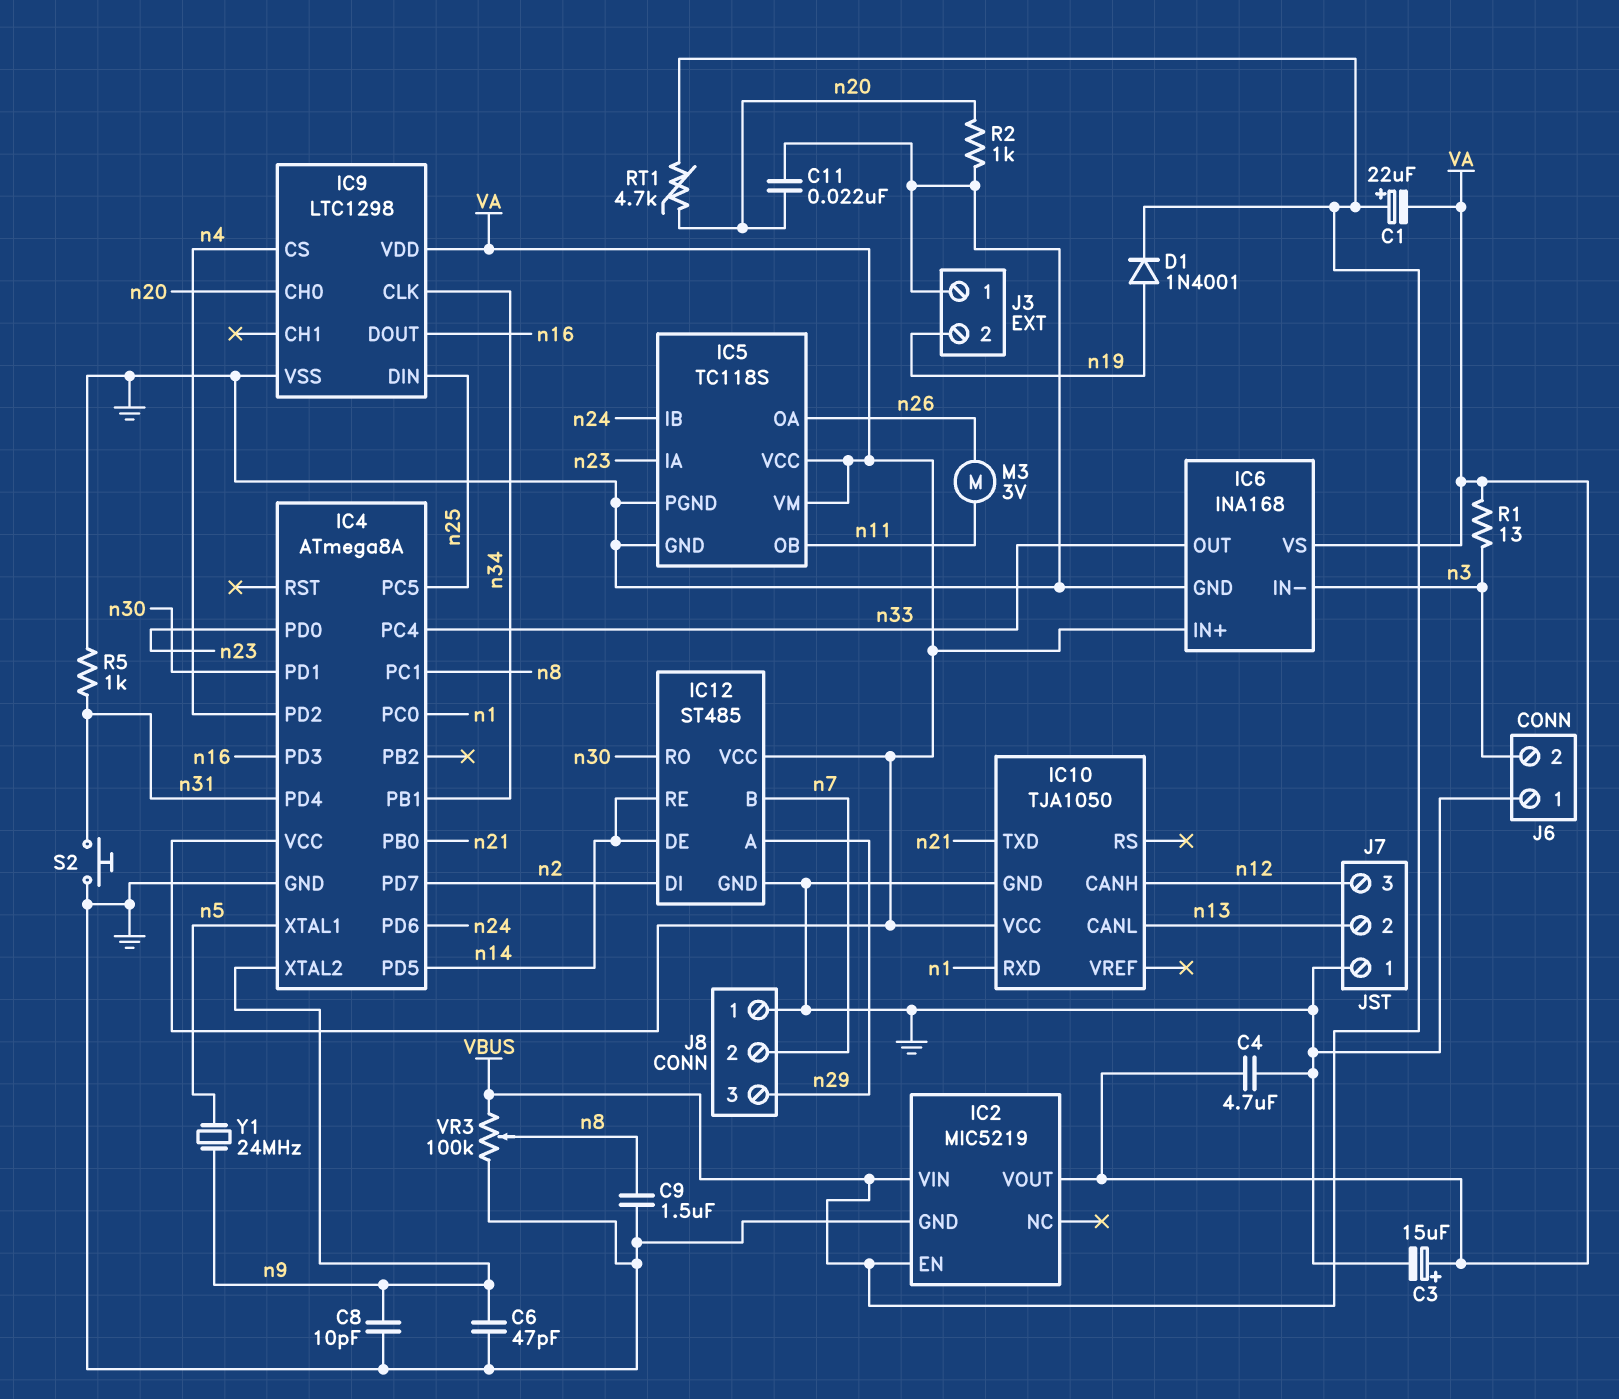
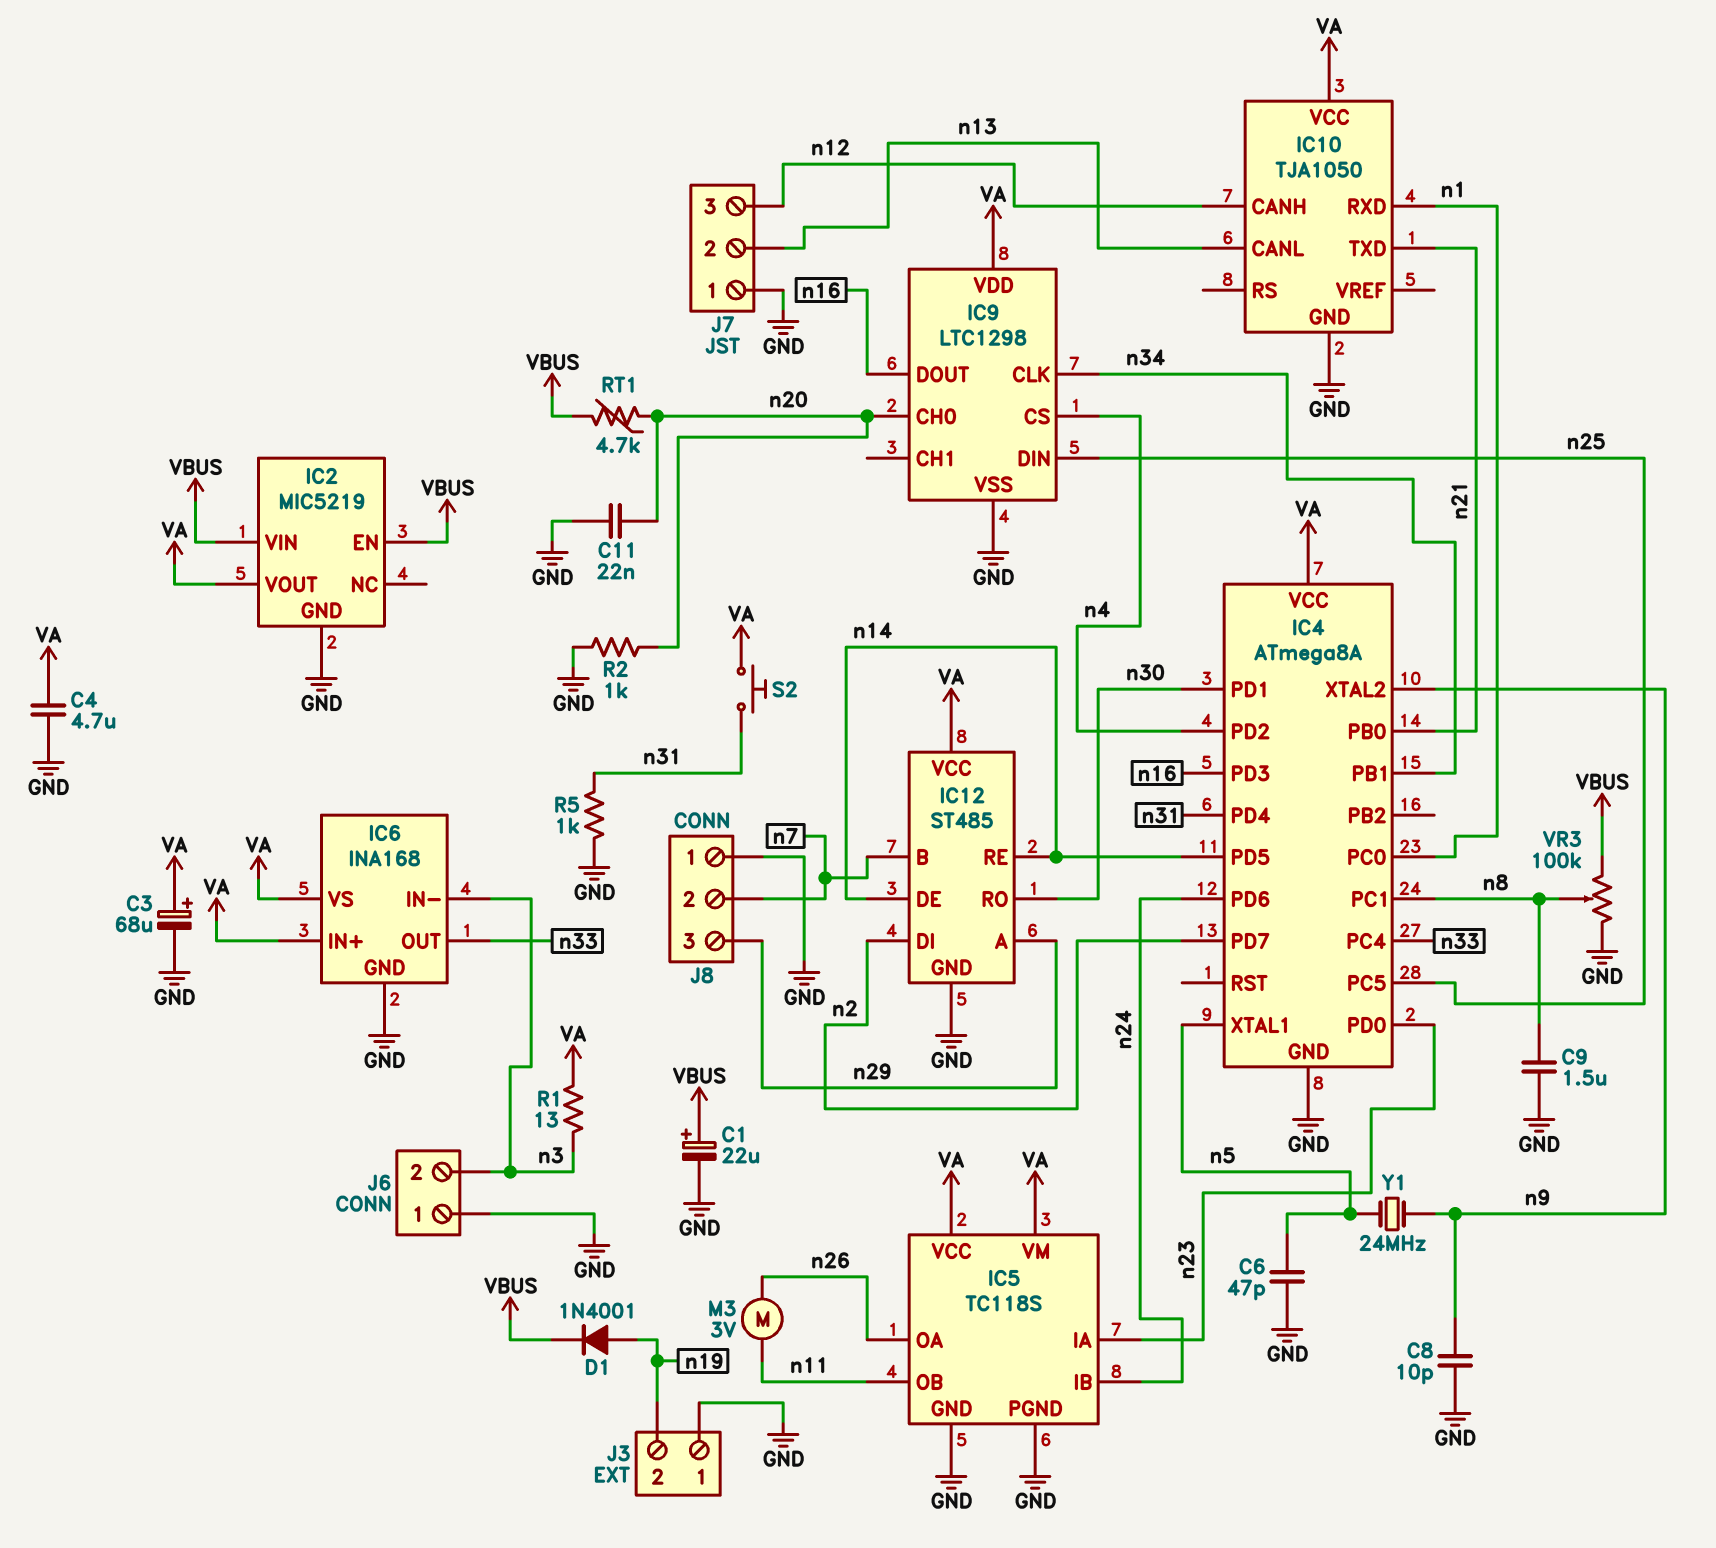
C1: 22uF (plus VBUS, minus VA) -> 22uF (plus VBUS, minus GND)
C3: 15uF (plus VA, minus GND) -> 68uF (plus VA, minus GND)
C6: 47pF (GND, n9) -> 47pF (GND, n5)
S2: button (GND, n31) -> button (VA, n31)

